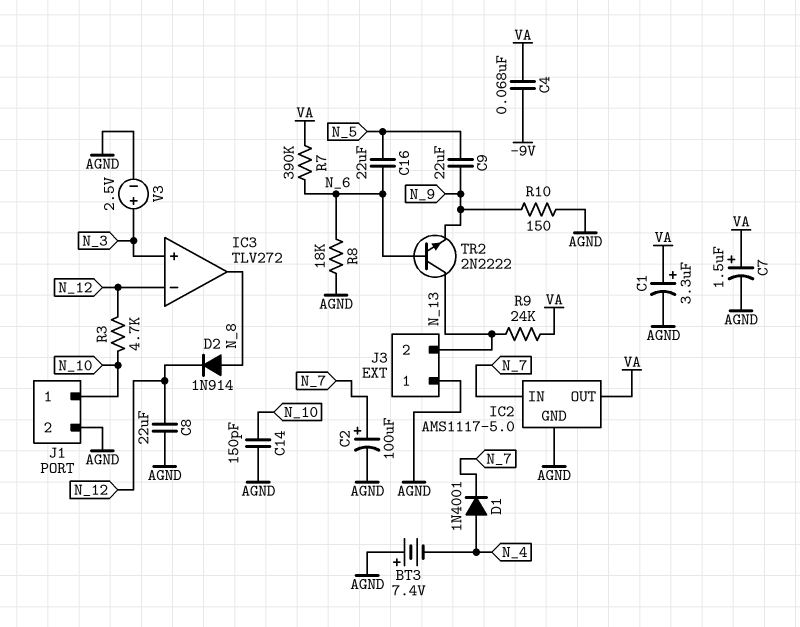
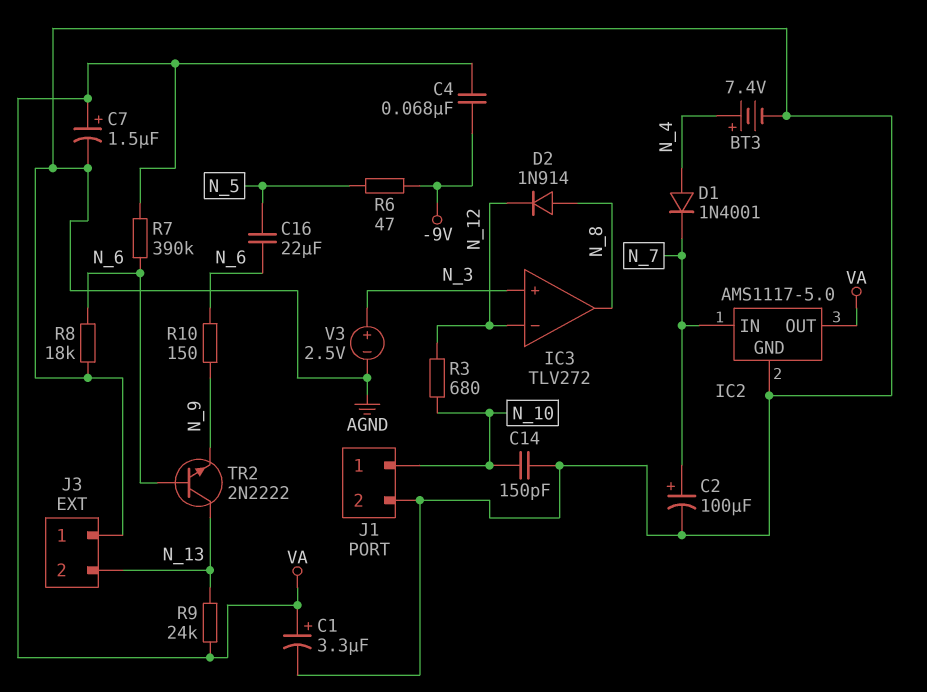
BT3: 7.4V (plus AGND, minus N_4) -> 7.4V (plus N_4, minus AGND)
C8: 22uF (AGND, N_12) -> none
C9: 22uF (N_5, N_9) -> none
R3: 4.7k (N_10, N_12) -> 680 (N_10, N_12)
R6: none -> 47 (-9V, N_5)
R10: 150 (AGND, N_9) -> 150 (N_6, N_9)

